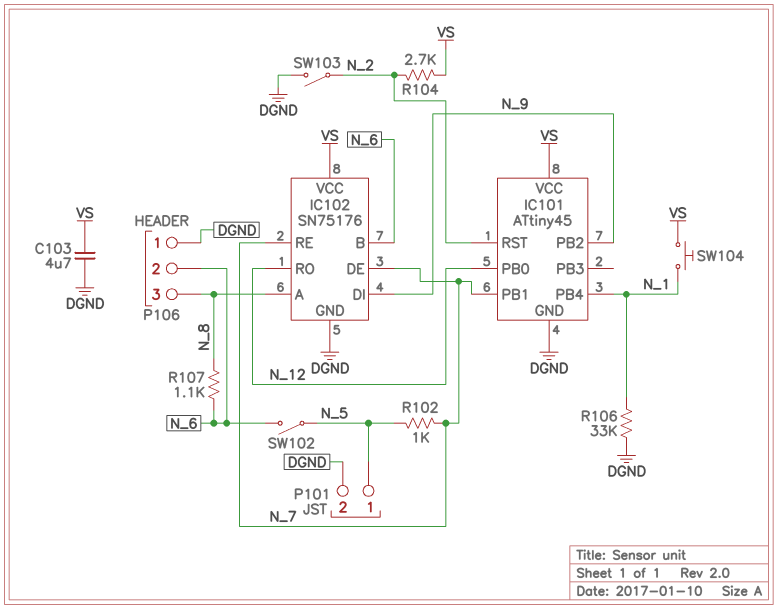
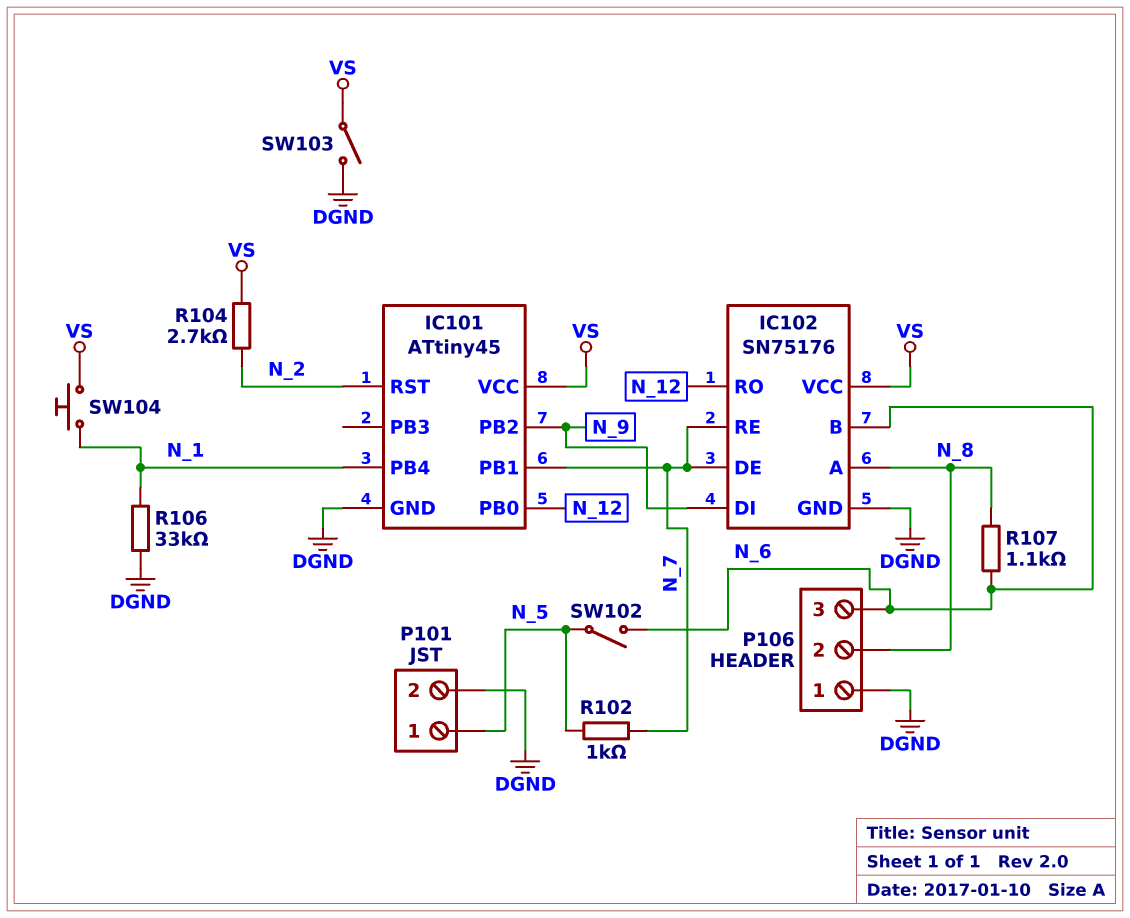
C103: 4.7uF (DGND, VS) -> none
P106 pin 2: N_6 -> N_8
P106 pin 3: N_8 -> N_6
SW103: switch (DGND, N_2) -> switch (DGND, VS)

